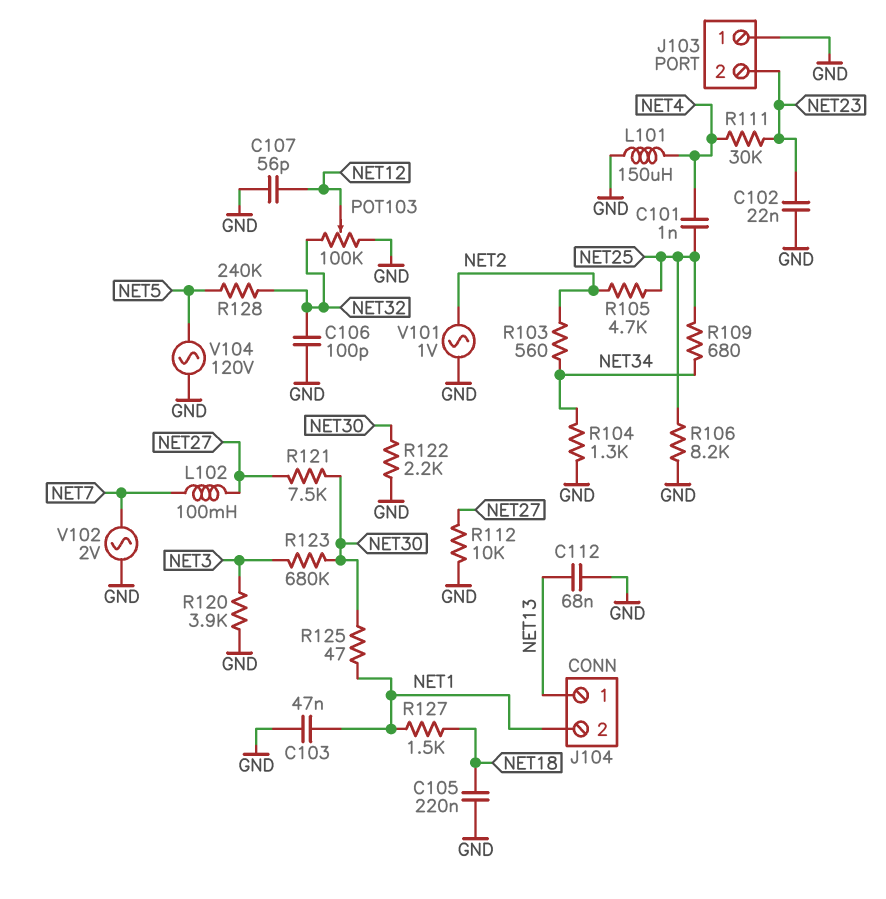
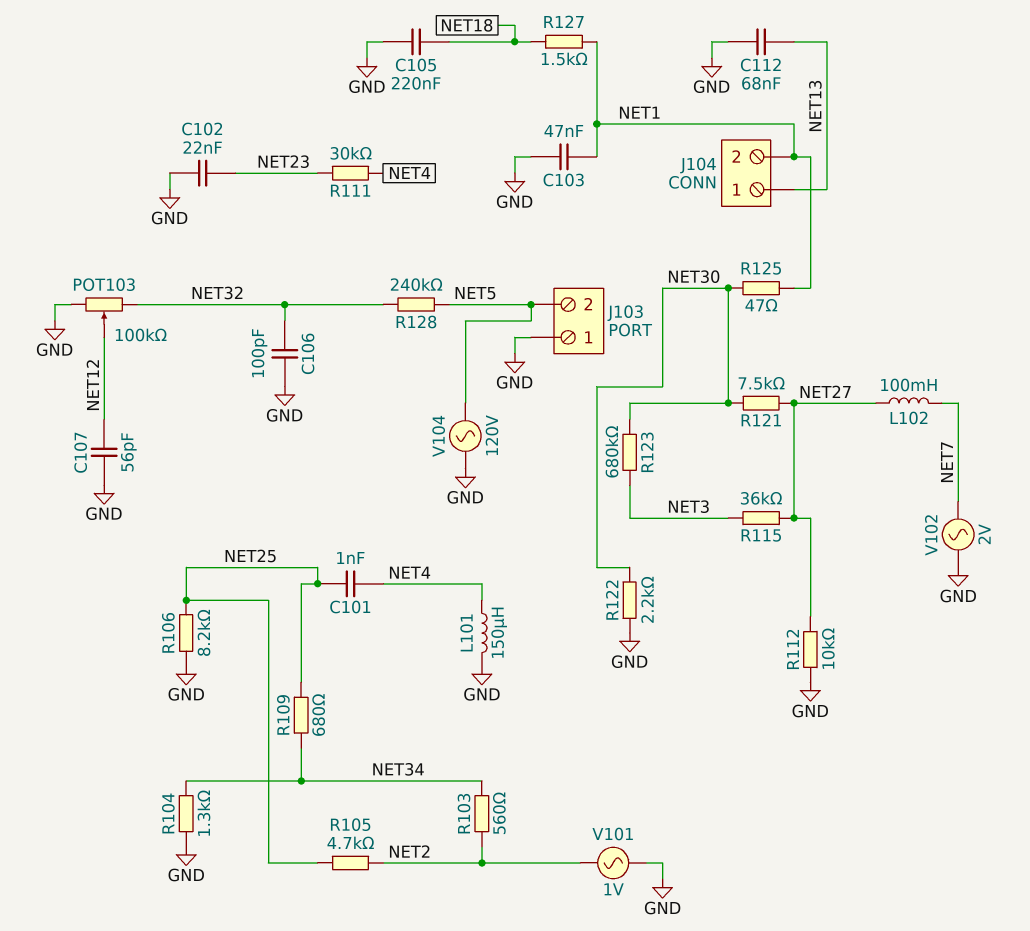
J103 pin 2: NET23 -> NET5
R115: none -> 36k (NET3, NET27)
R120: 3.9k (GND, NET3) -> none

